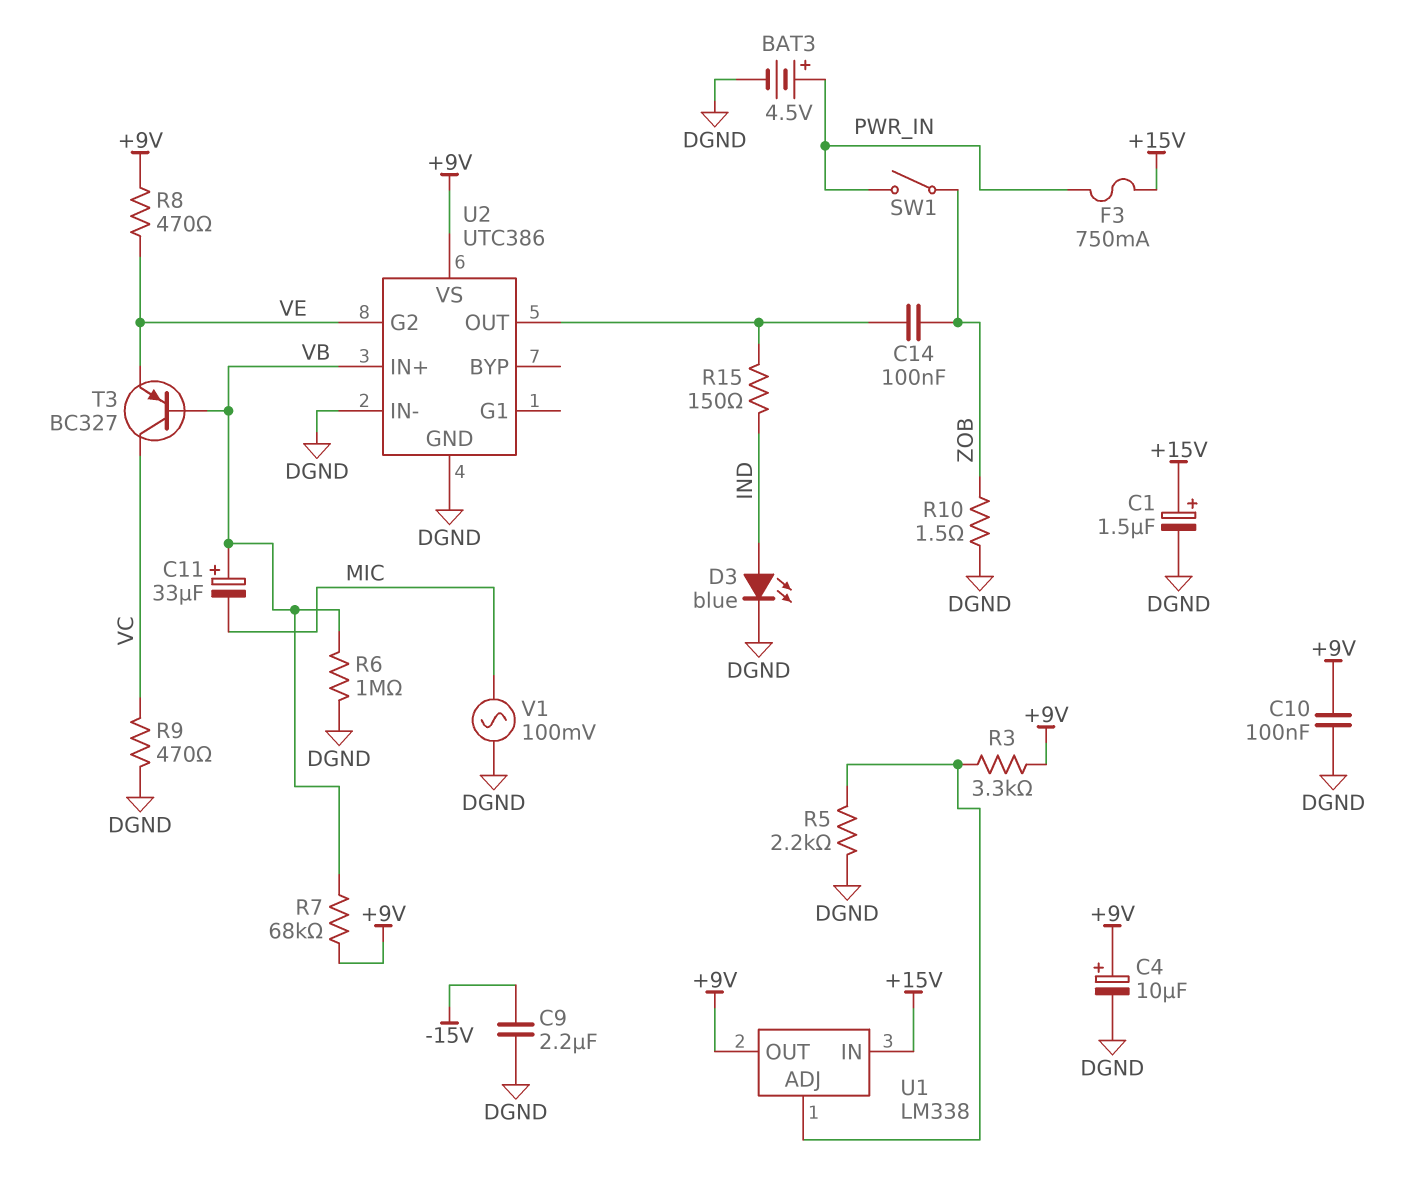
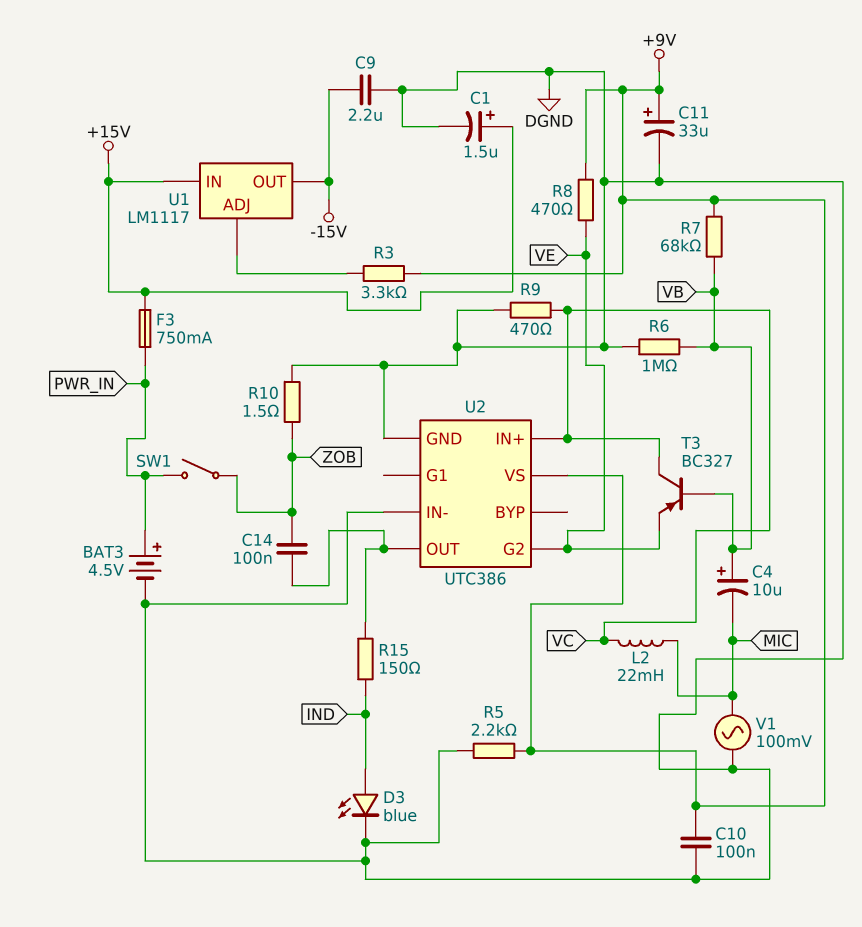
C4: 10uF (plus +9V, minus DGND) -> 10uF (plus VB, minus MIC)
C11: 33uF (plus VB, minus MIC) -> 33uF (plus +9V, minus DGND)
L2: none -> 22mH (MIC, VC)
R5: 2.2k (DGND, U1/ADJ) -> 2.2k (+9V, DGND)
U1: LM338 -> LM1117
U1 pin OUT: +9V -> -15V
U2 pin IN+: VB -> VC

